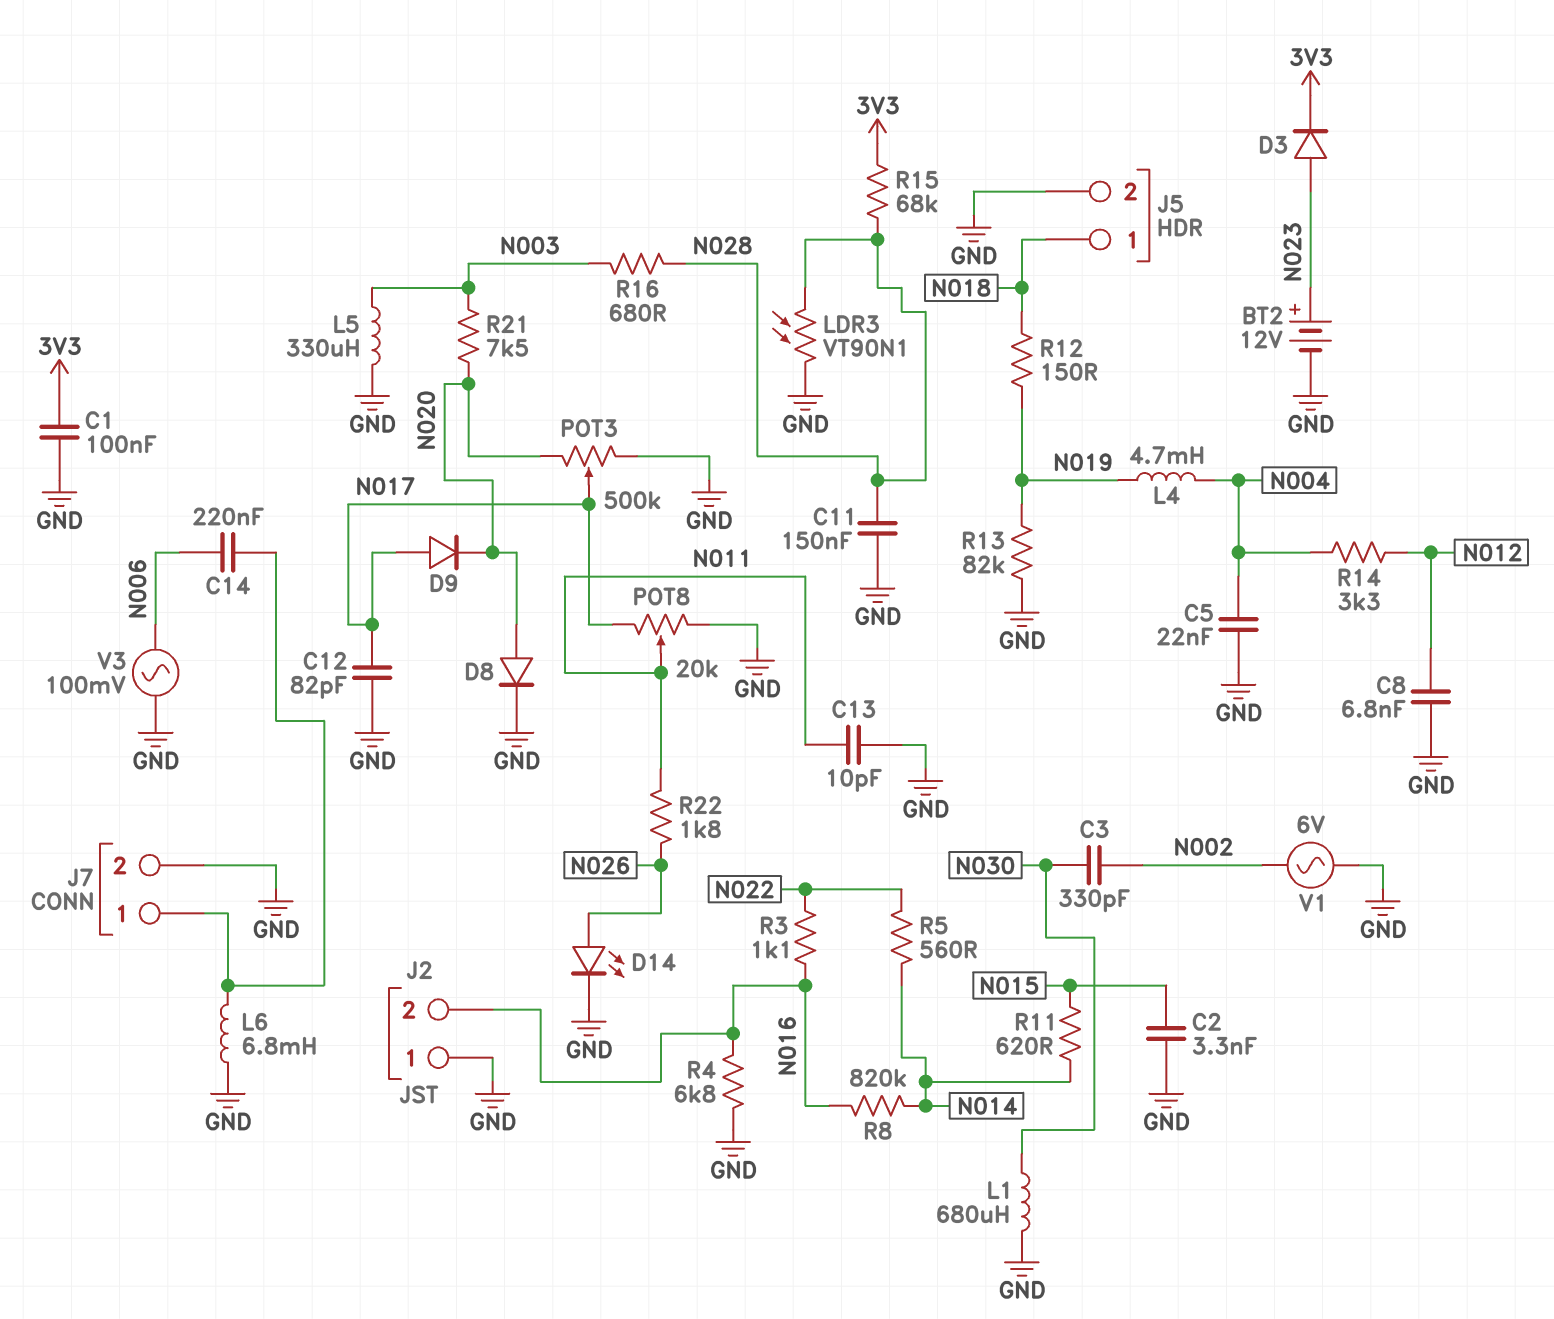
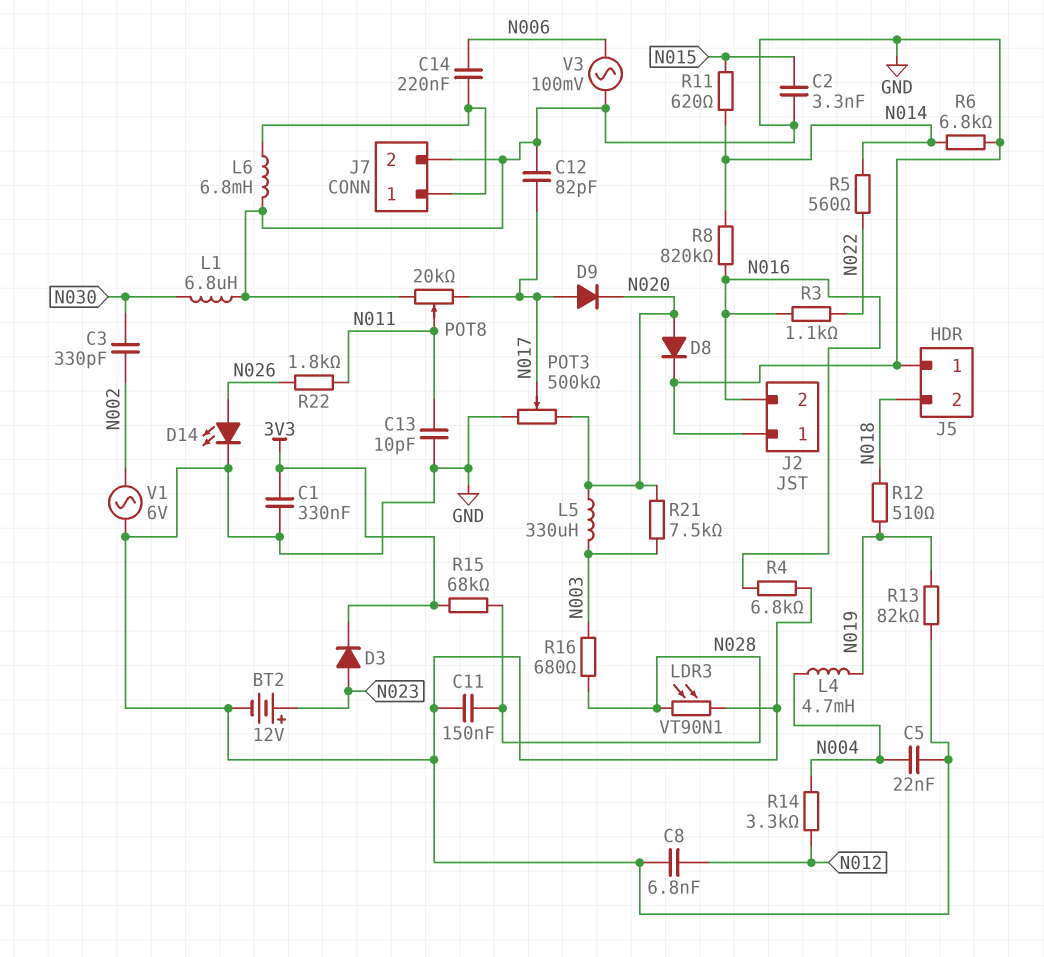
C1: 100nF (3V3, GND) -> 330nF (3V3, GND)
J5 pin 1: N018 -> GND
J5 pin 2: GND -> N018
L1: 680uH (GND, N030) -> 6.8uH (GND, N030)
L5: 330uH (GND, N003) -> 330uH (N003, N020)
R6: none -> 6.8k (GND, N014)
R12: 150 (N018, N019) -> 510 (N018, N019)

